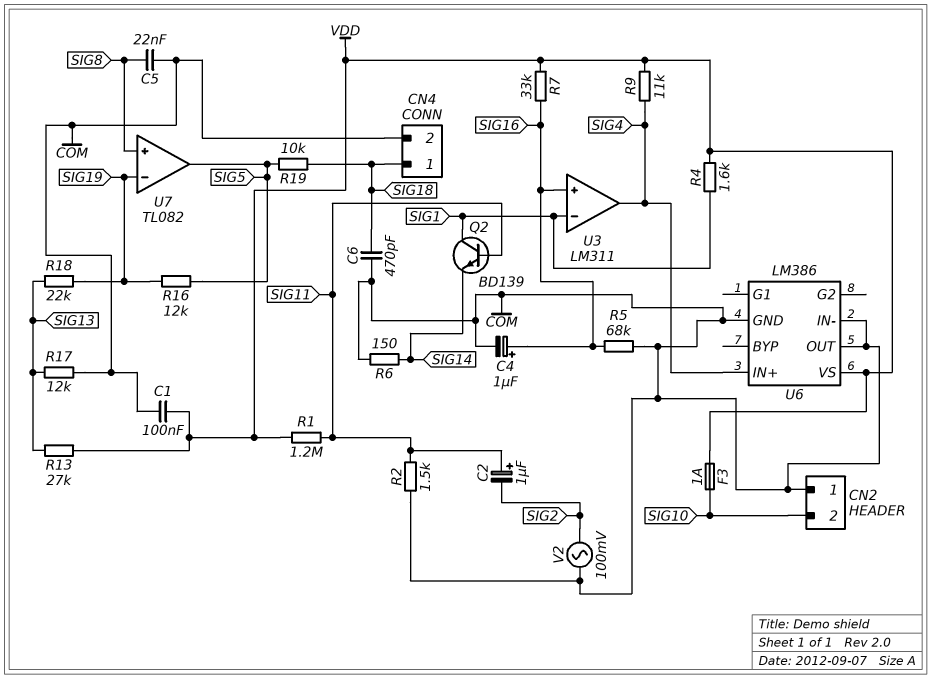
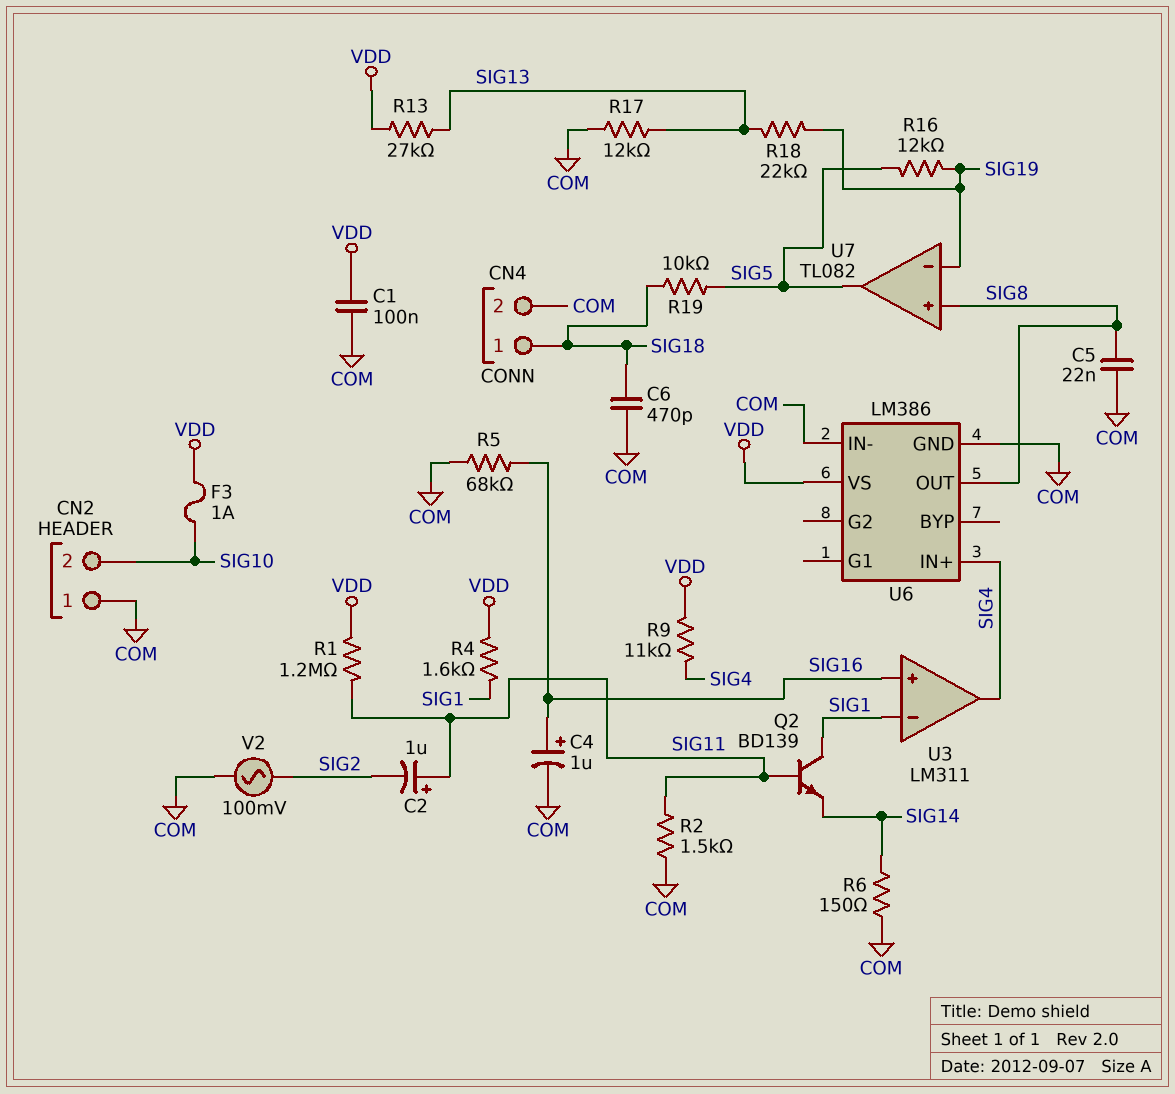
R7: 33k (SIG16, VDD) -> none
U6 pin OUT: COM -> SIG8

